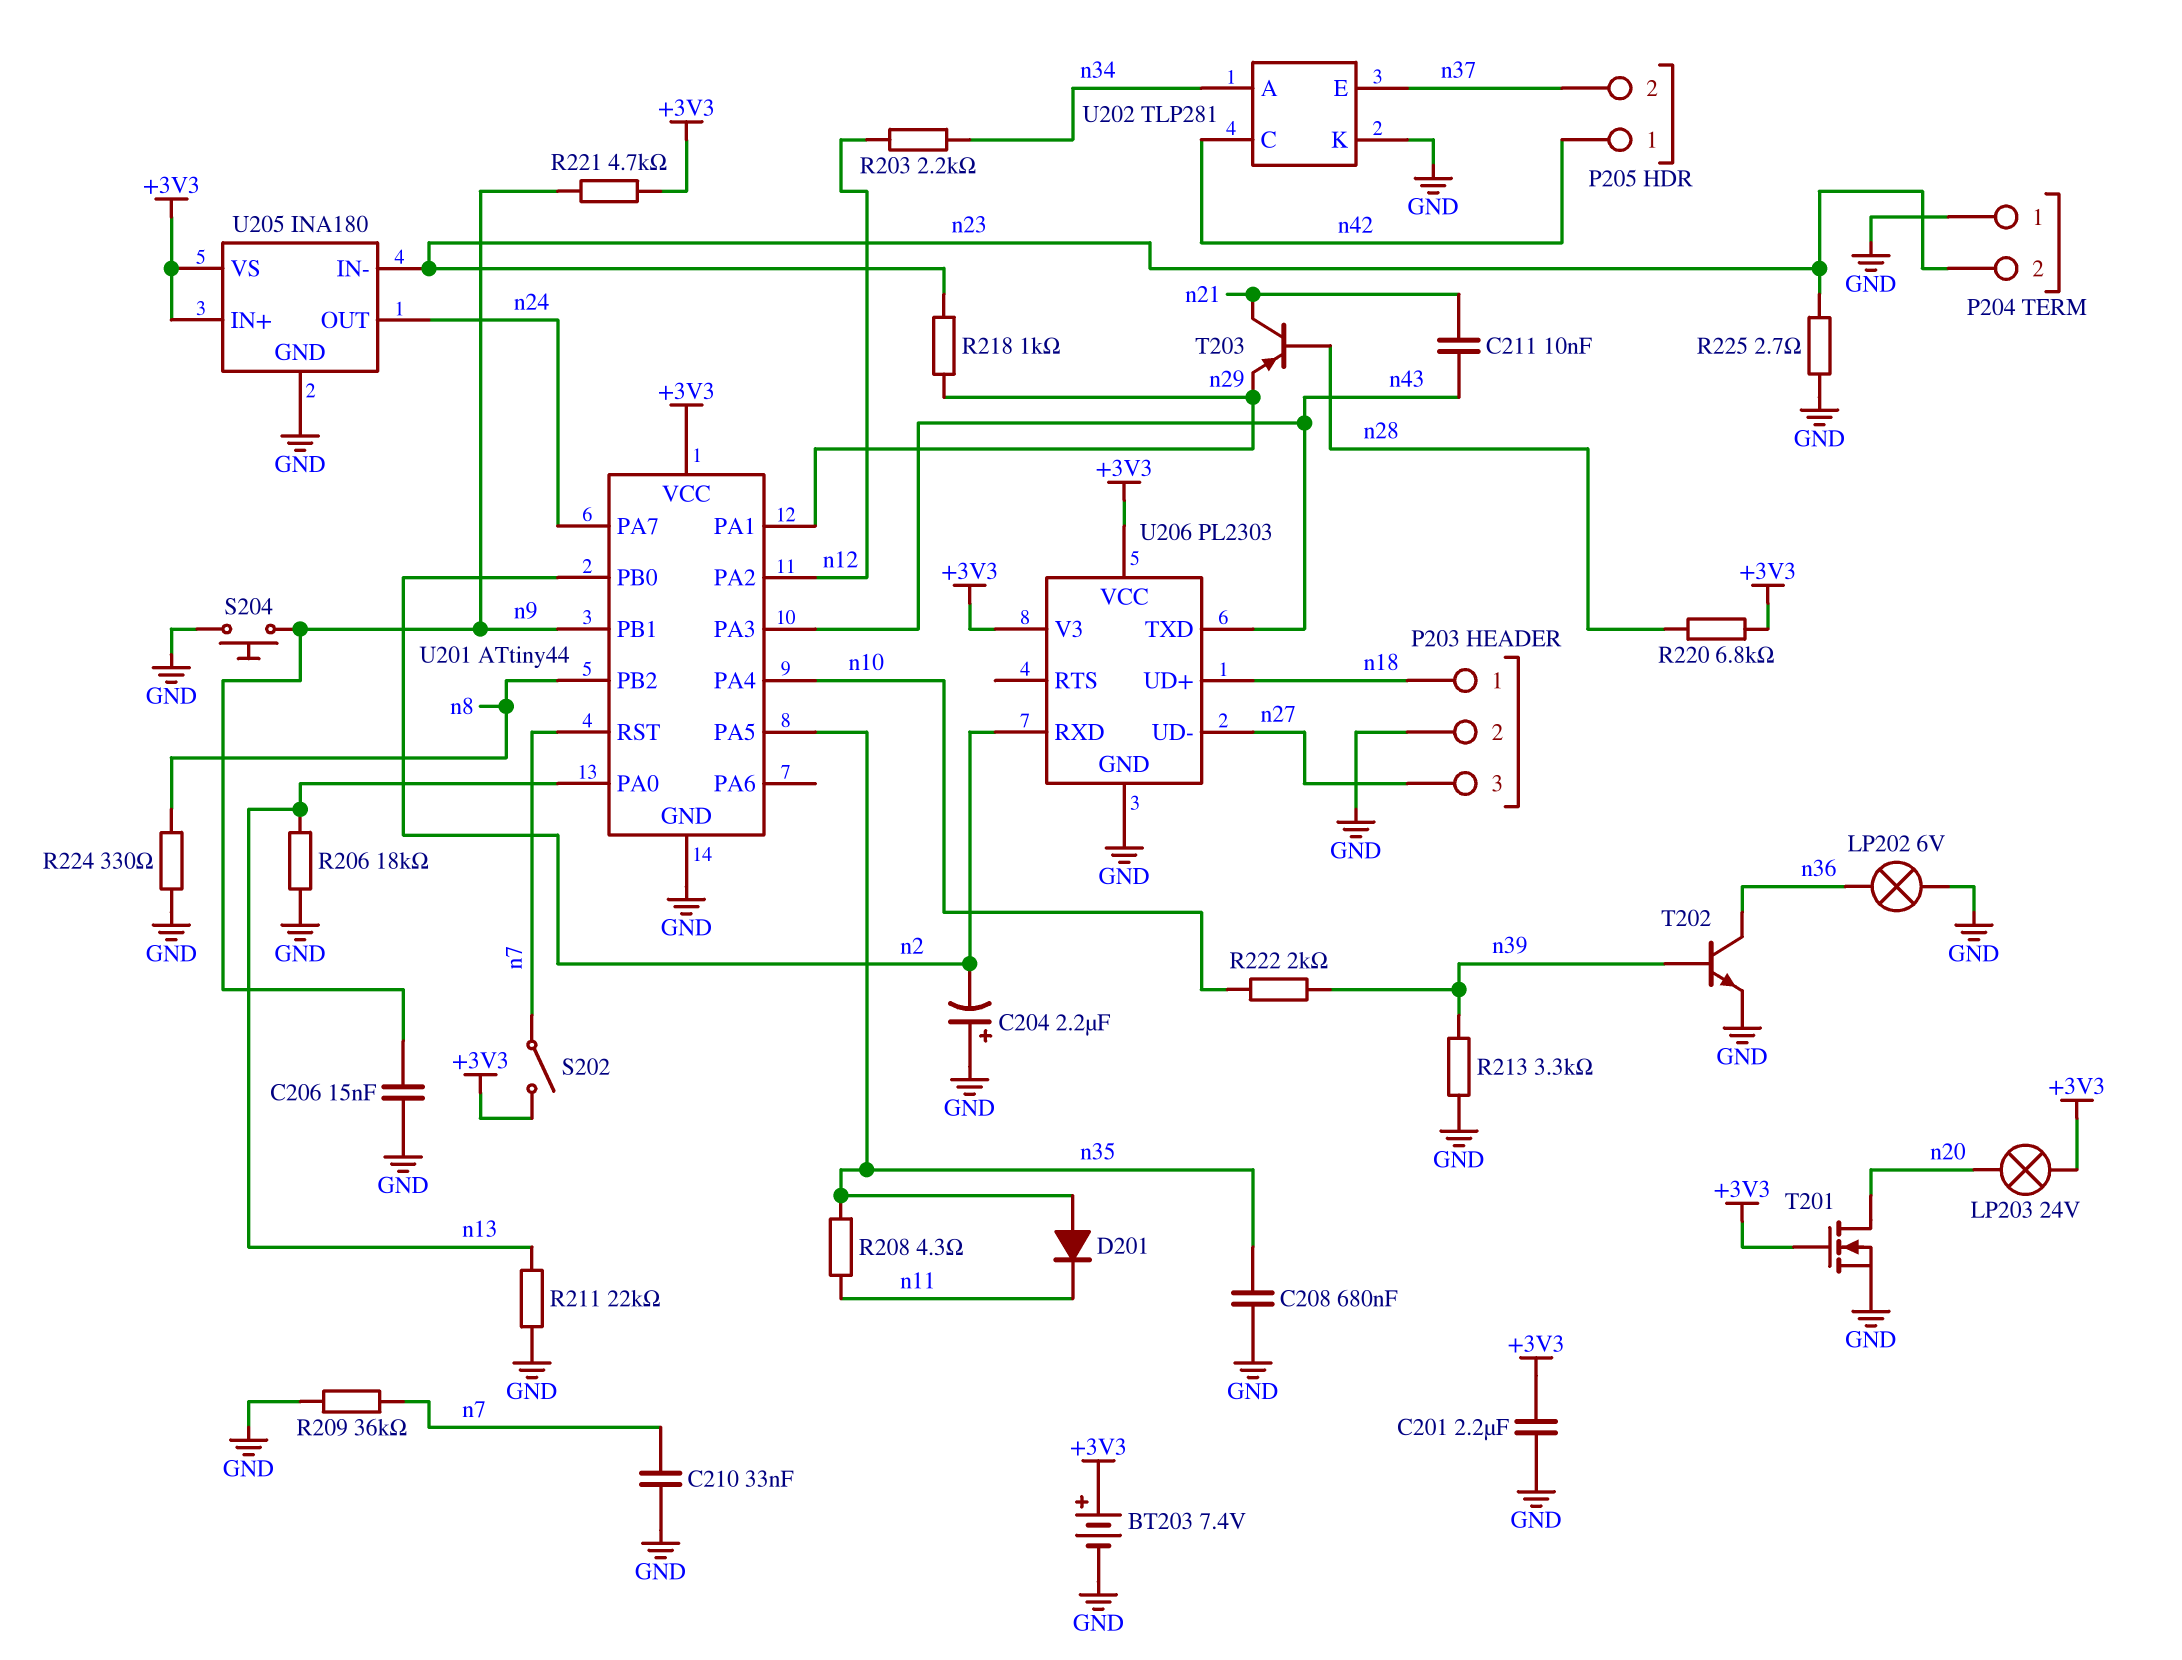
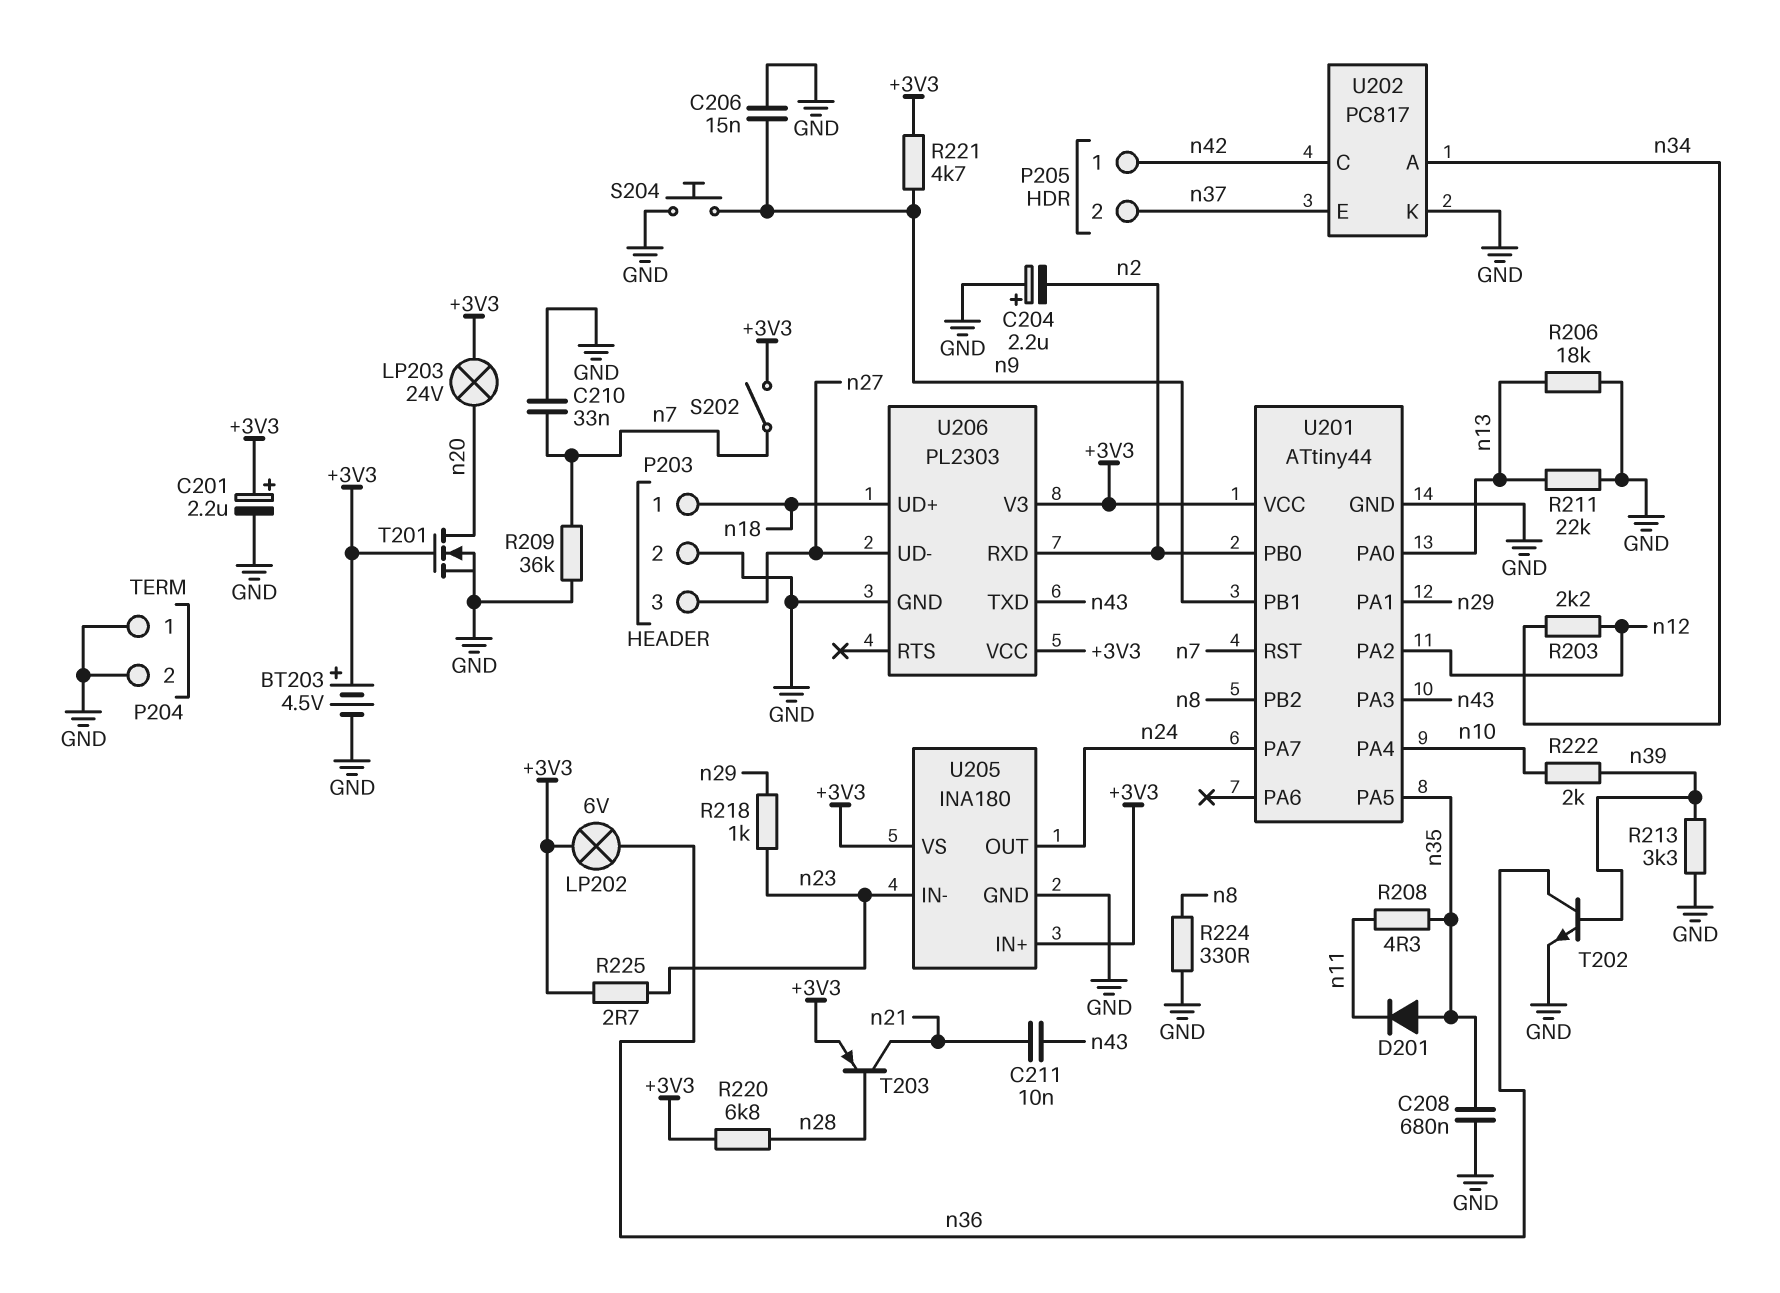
BT203: 7.4V (plus +3V3, minus GND) -> 4.5V (plus +3V3, minus GND)
C201: 2.2uF (+3V3, GND) -> 2.2uF (plus +3V3, minus GND)
LP202: lamp 6V (GND, n36) -> lamp 6V (+3V3, n36)
P204 pin 2: n23 -> GND
R225: 2.7 (GND, n23) -> 2.7 (+3V3, n23)
T203: PNP (B n28, C n21, E n29) -> PNP (B n28, C n21, E +3V3)
U202: TLP281 -> PC817

